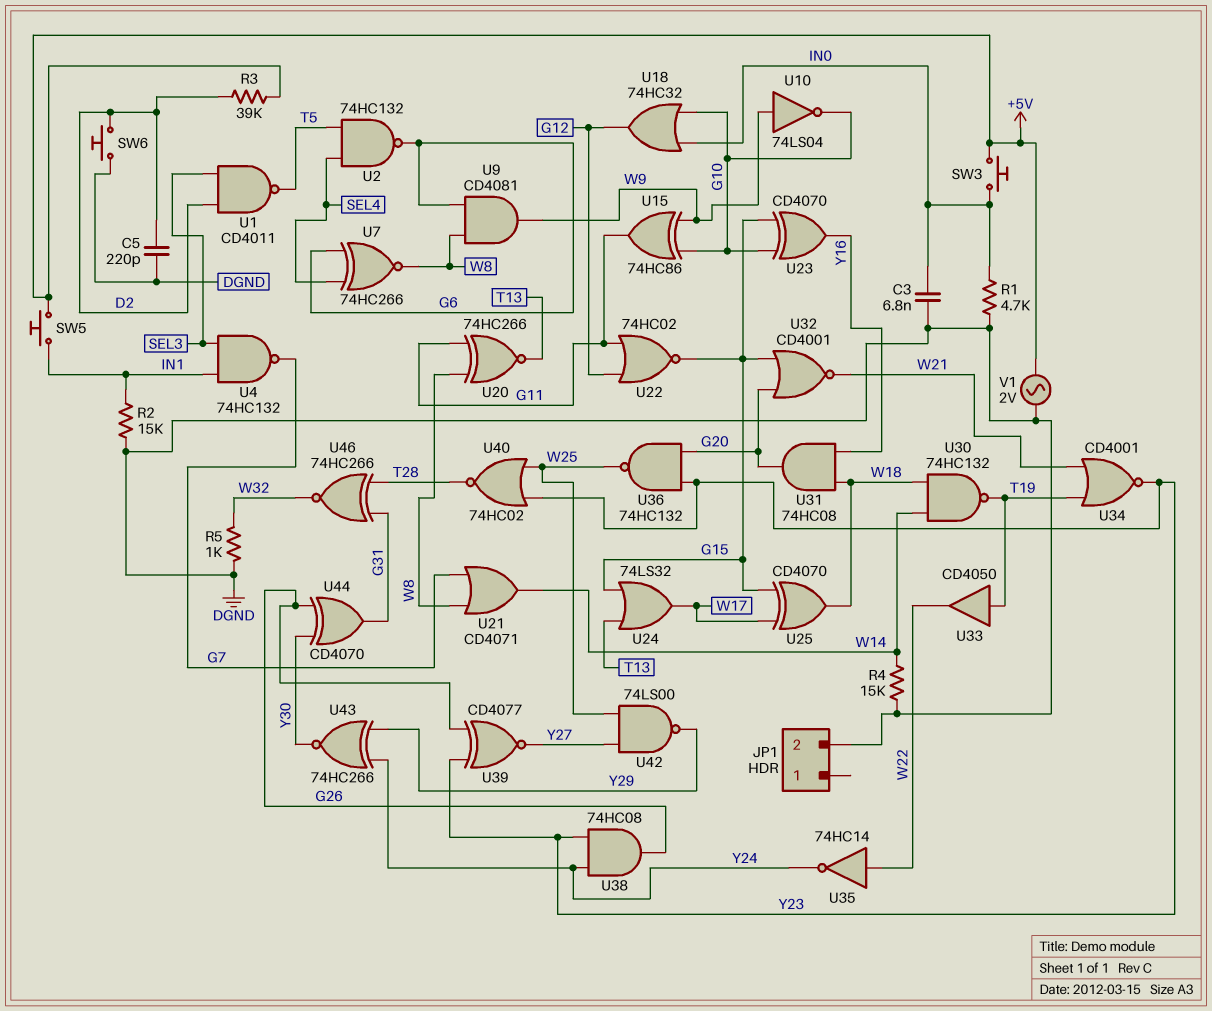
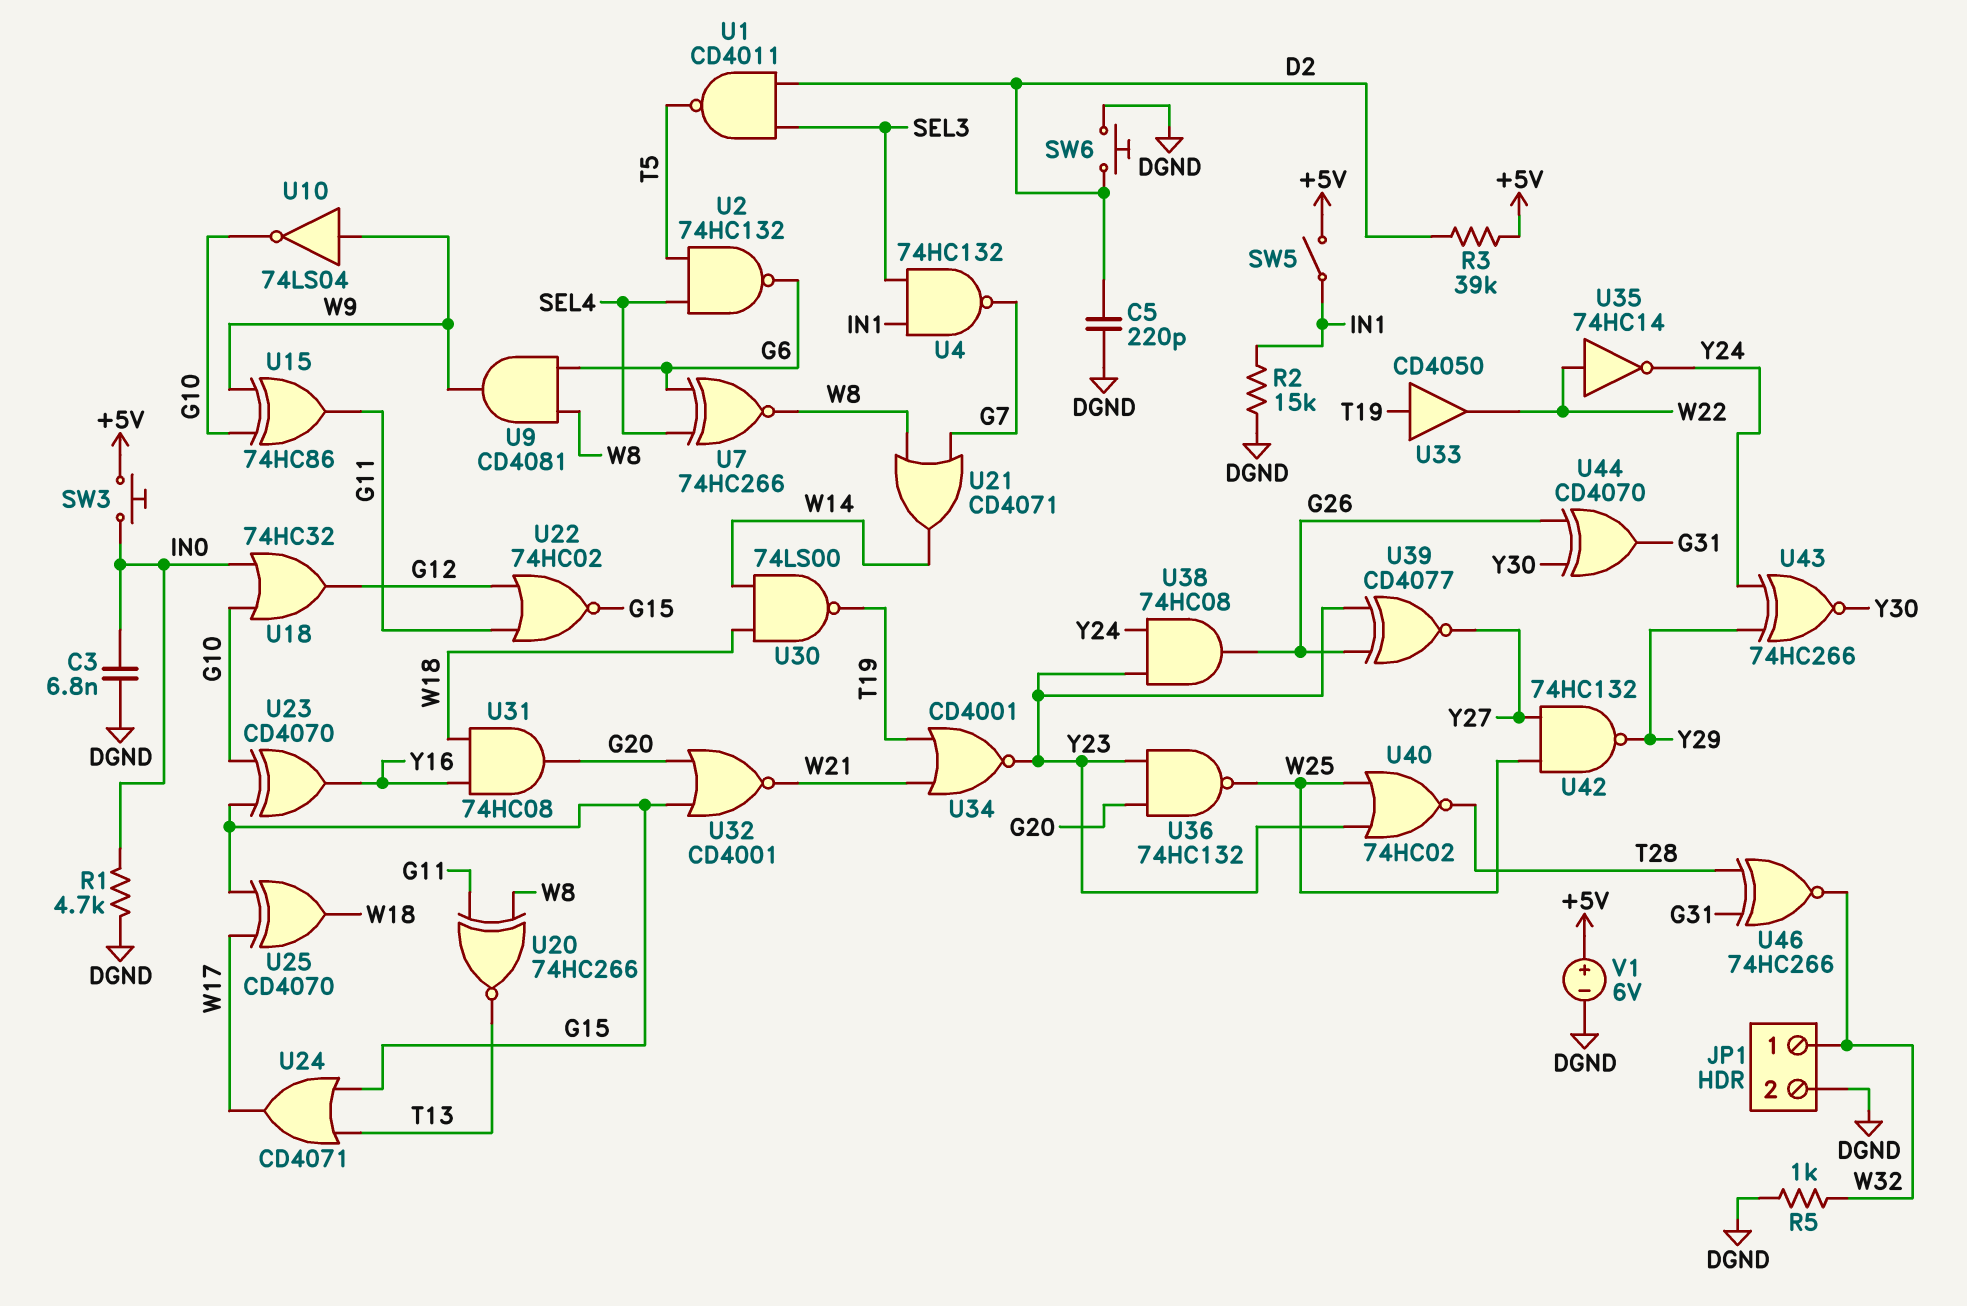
JP1 pin 1: none -> W32
R4: 15k (DGND, W14) -> none
SW5: button (+5V, IN1) -> switch (+5V, IN1)
U24: OR 74LS32 (in G15, in T13, out W17) -> OR CD4071 (in G15, in T13, out W17)
U30: NAND 74HC132 (in W14, in W18, out T19) -> NAND 74LS00 (in W14, in W18, out T19)
U42: NAND 74LS00 (in W25, in Y27, out Y29) -> NAND 74HC132 (in W25, in Y27, out Y29)
V1: AC 2V (+5V, DGND) -> 6V (plus +5V, minus DGND)

